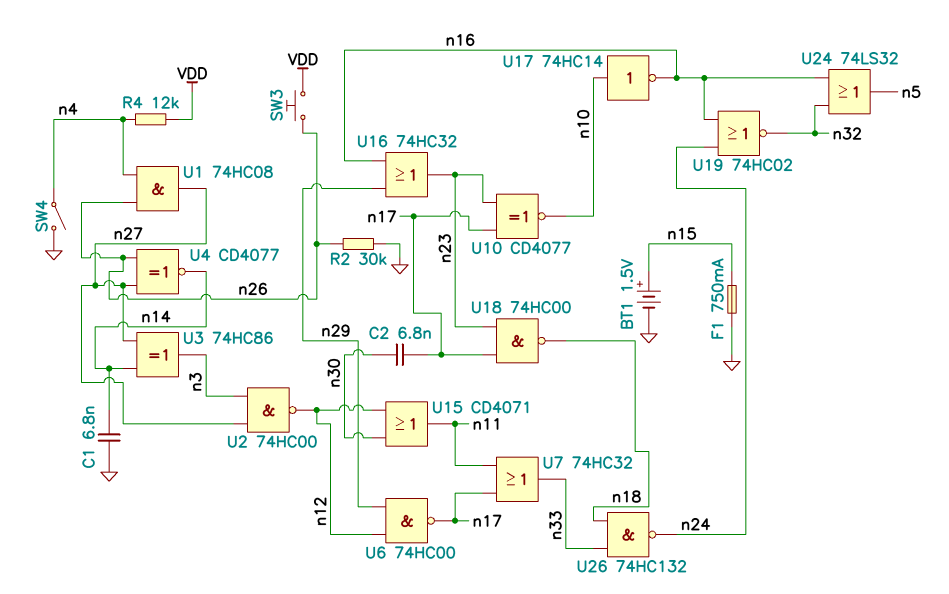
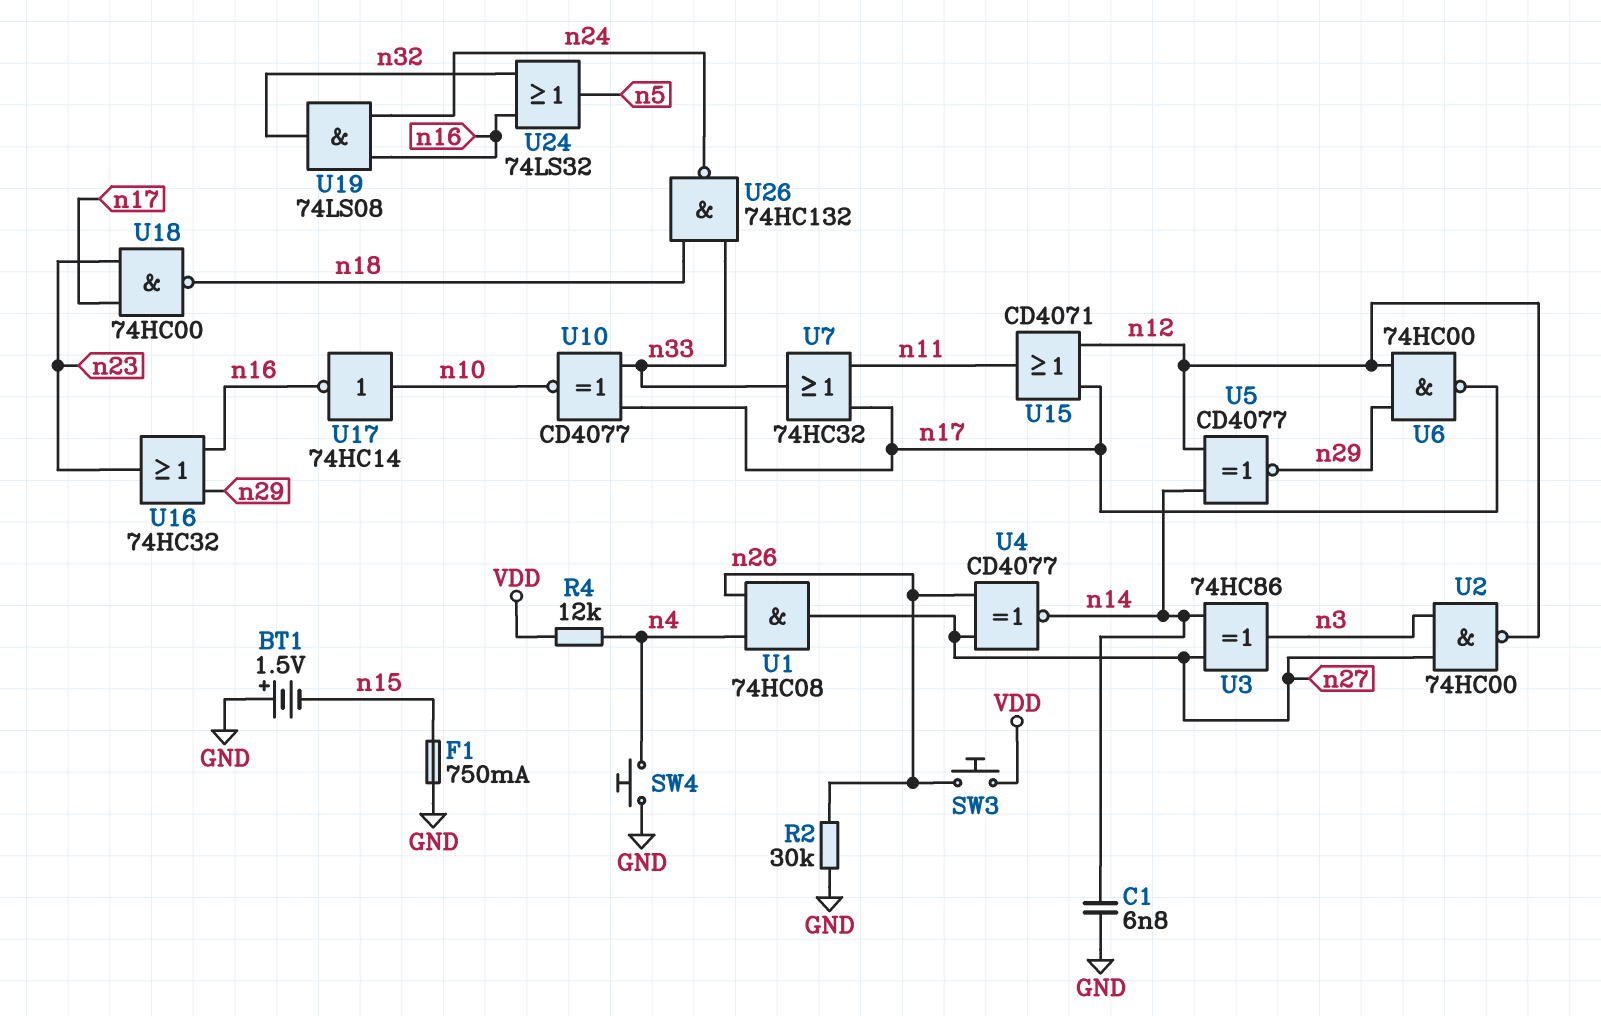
BT1: 1.5V (plus n15, minus GND) -> 1.5V (plus GND, minus n15)
C2: 6.8nF (n17, n30) -> none
SW4: switch (GND, n4) -> button (GND, n4)
U5: none -> XNOR CD4077 (in n12, in n14, out n29)
U10: XNOR CD4077 (in n17, in n23, out n10) -> XNOR CD4077 (in n17, in n33, out n10)
U15: OR CD4071 (in n12, in n30, out n11) -> OR CD4071 (in n12, in n17, out n11)
U19: NOR 74HC02 (in n16, in n24, out n32) -> AND 74LS08 (in n16, in n24, out n32)

